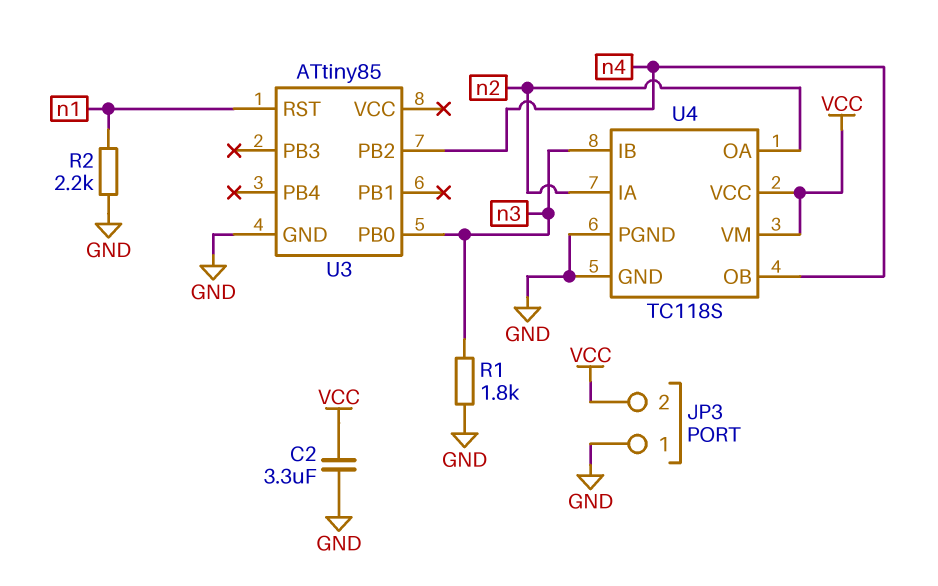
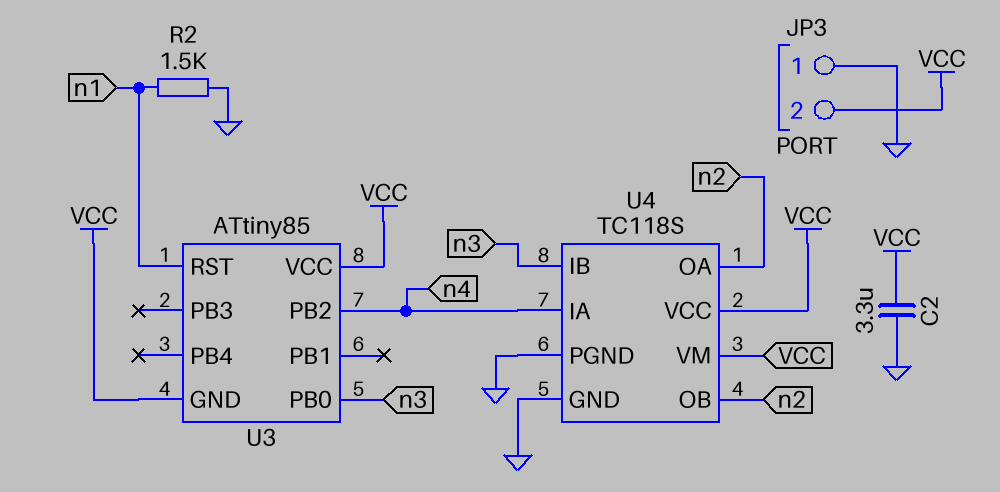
R1: 1.8k (GND, n3) -> none
R2: 2.2k (GND, n1) -> 1.5k (GND, n1)
U3 pin GND: GND -> VCC
U3 pin VCC: none -> VCC
U4 pin IA: n2 -> n4
U4 pin OB: n4 -> n2

